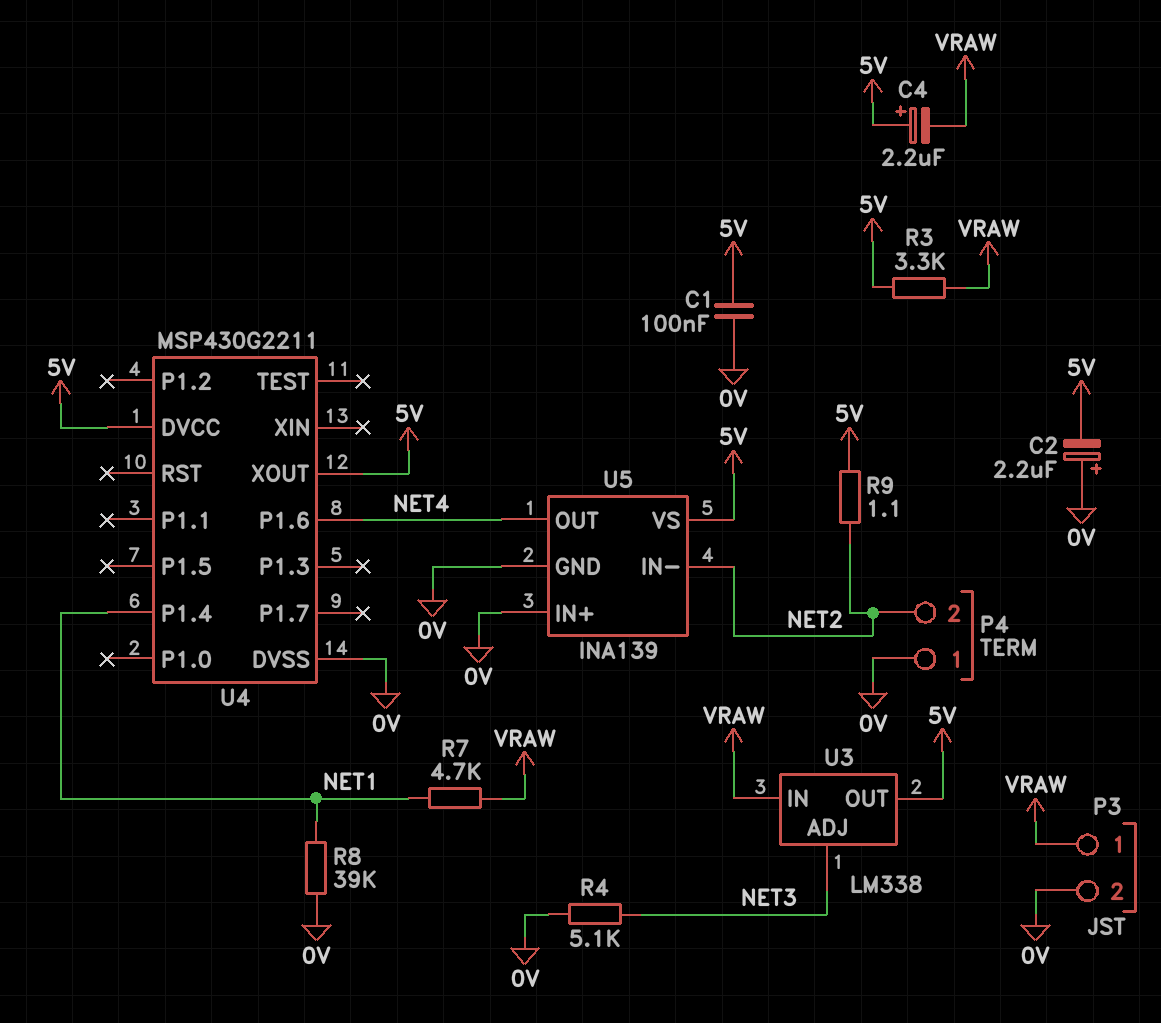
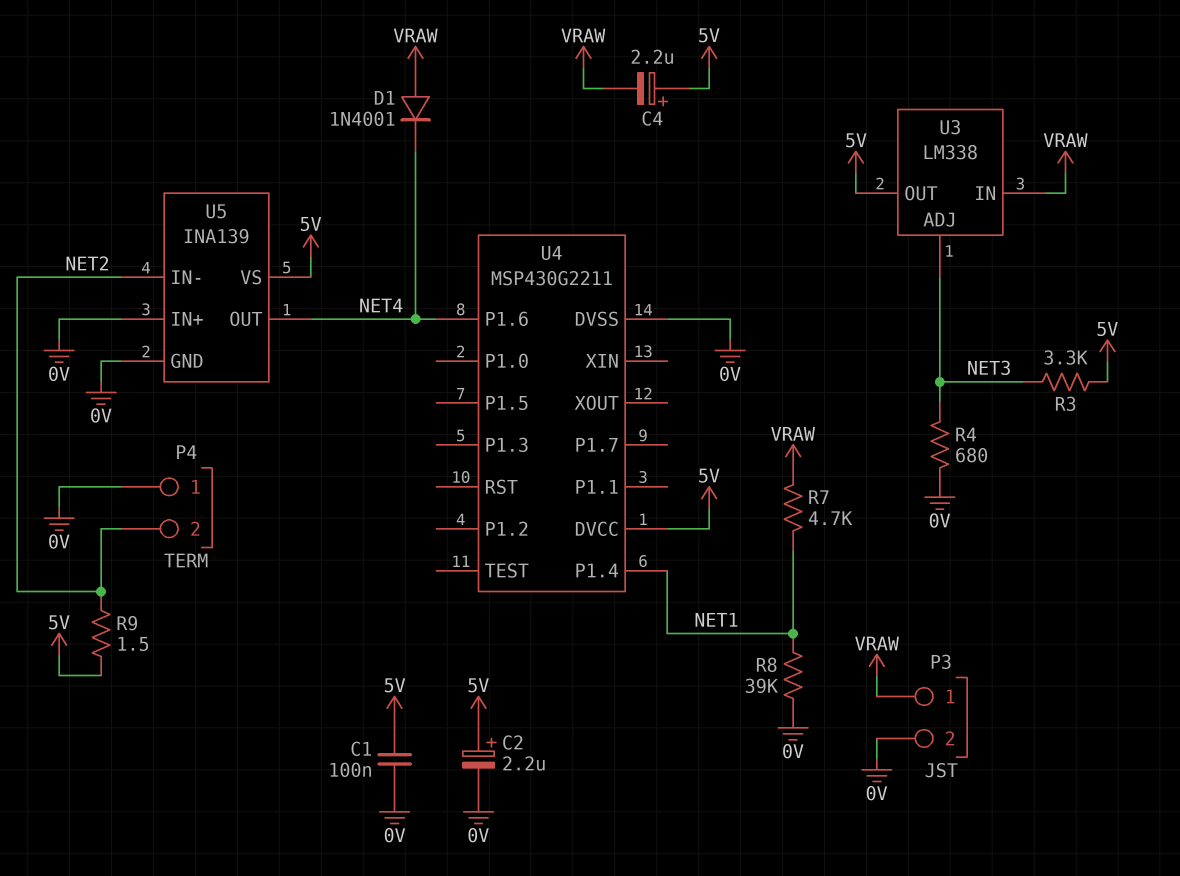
C2: 2.2uF (plus 0V, minus 5V) -> 2.2uF (plus 5V, minus 0V)
D1: none -> diode 1N4001 (A VRAW, K NET4)
R3: 3.3k (5V, VRAW) -> 3.3k (5V, NET3)
R4: 5.1k (0V, NET3) -> 680 (0V, NET3)
R9: 1.1 (5V, NET2) -> 1.5 (5V, NET2)
U4 pin XOUT: 5V -> none

